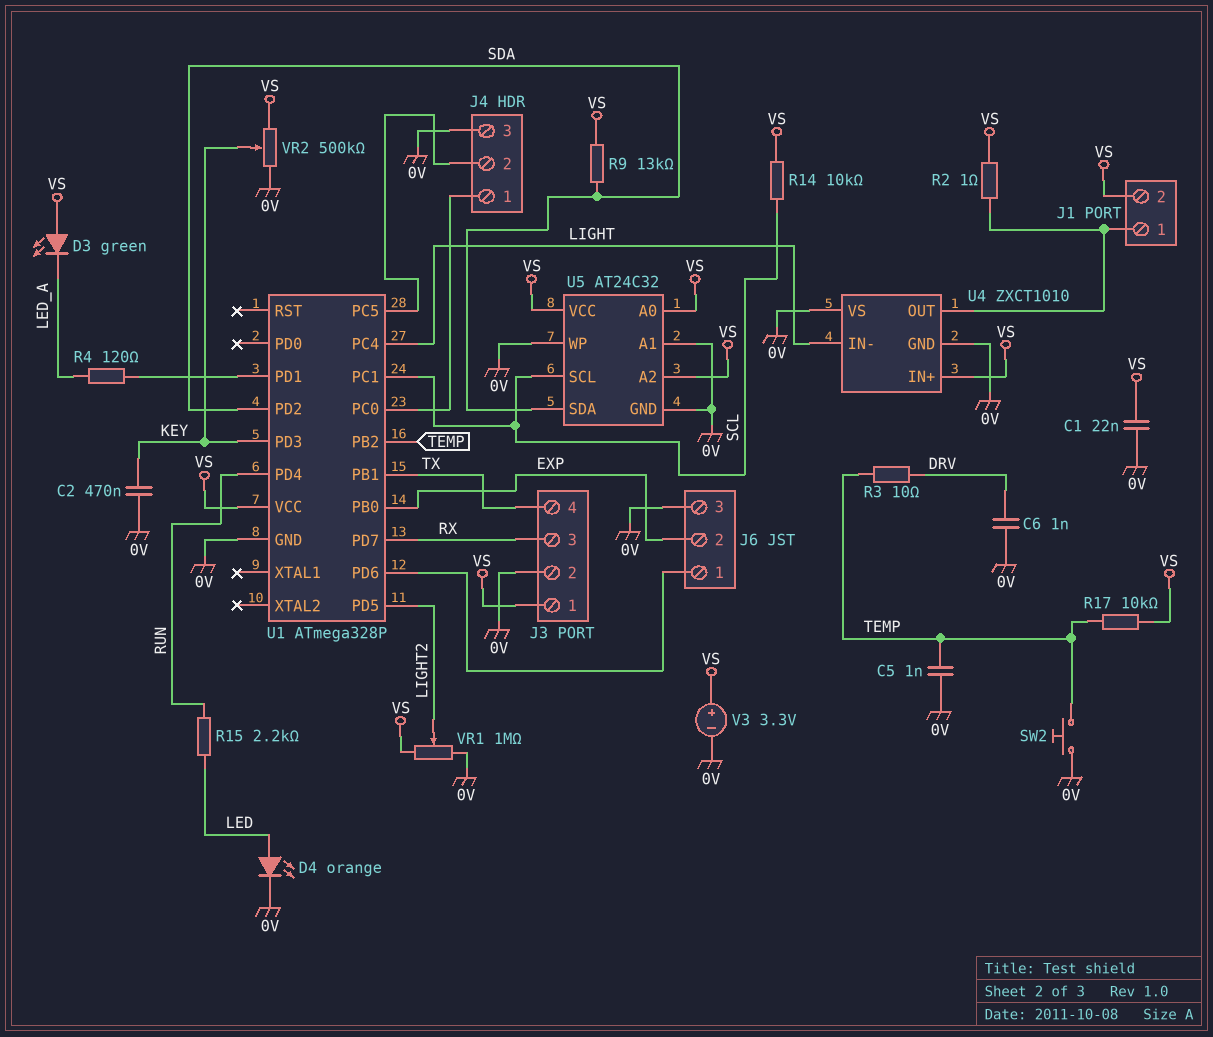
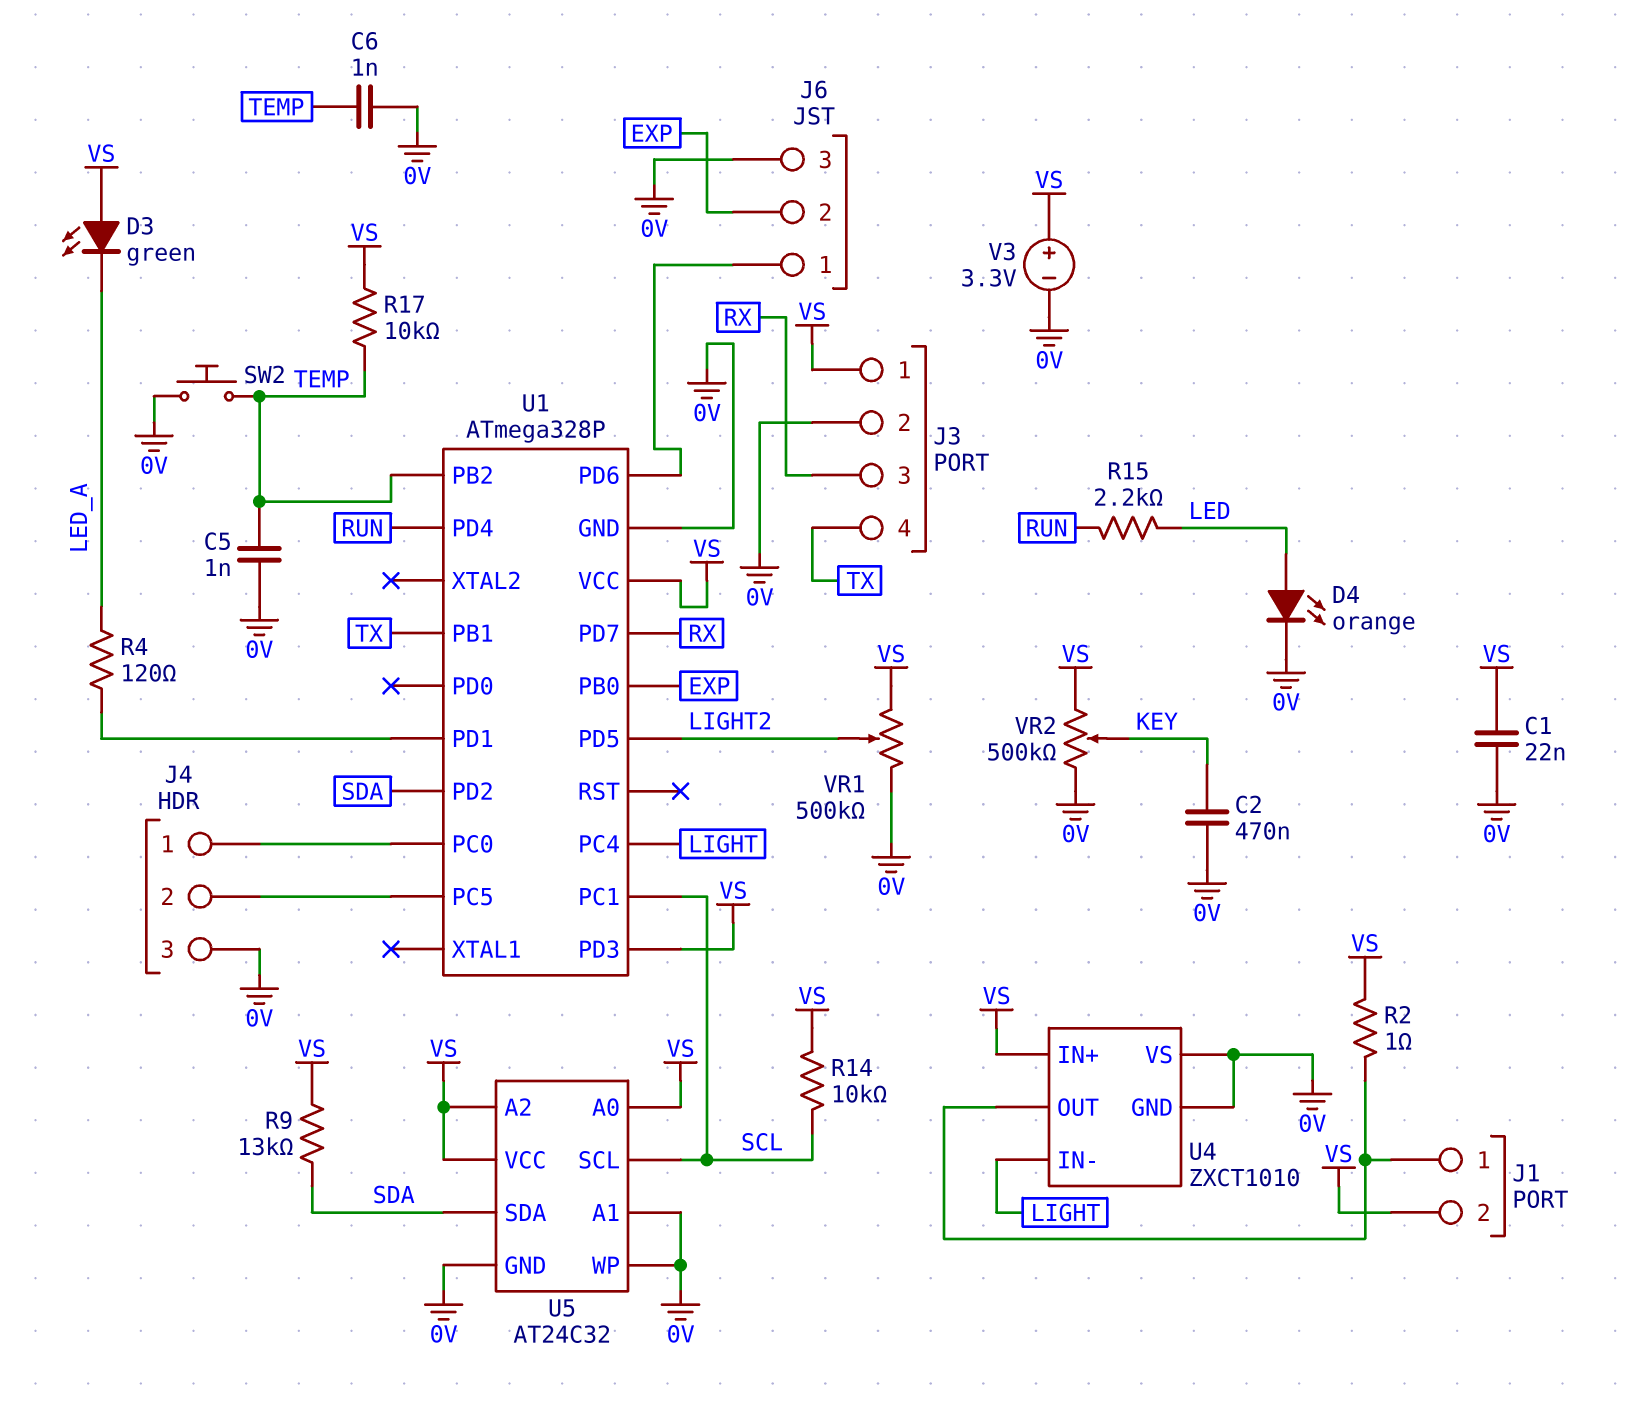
C6: 1nF (0V, DRV) -> 1nF (0V, TEMP)
R3: 10 (DRV, TEMP) -> none
U1 pin PD3: KEY -> VS
VR1: 1M (0V, VS, wiper LIGHT2) -> 500k (0V, VS, wiper LIGHT2)

